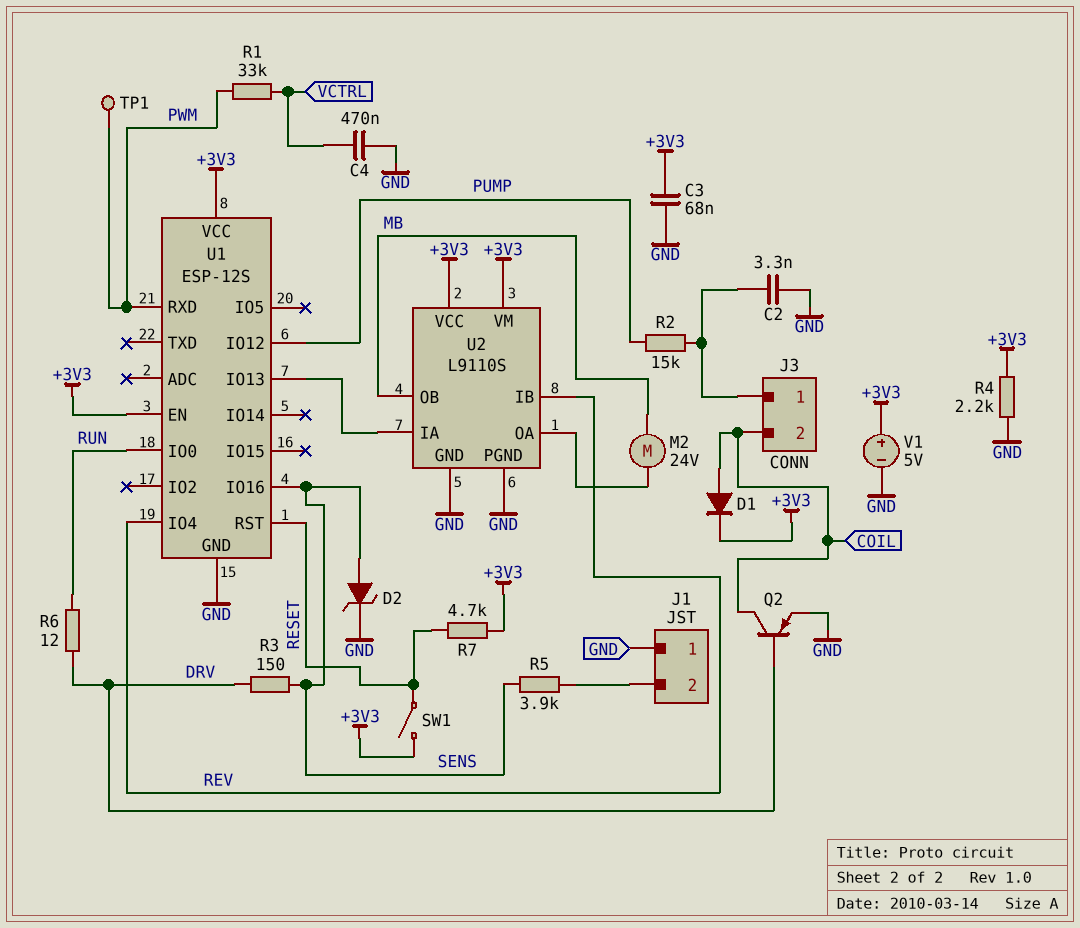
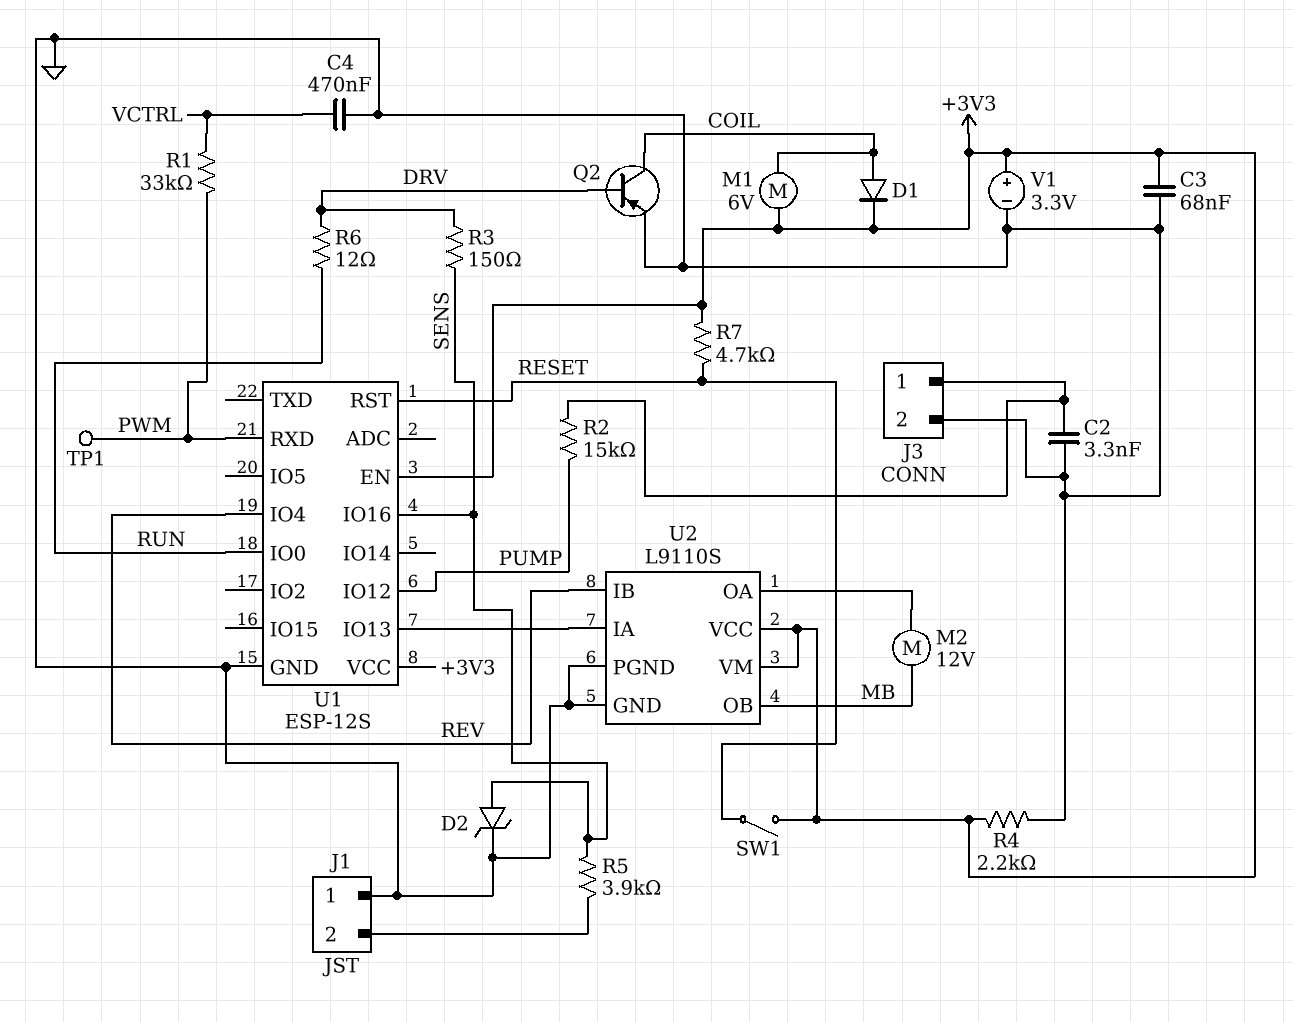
J3 pin 2: COIL -> GND
M1: none -> motor 6V (+3V3, COIL)
M2: motor 24V (MB, U2/OA) -> motor 12V (MB, U2/OA)
V1: 5V (plus +3V3, minus GND) -> 3.3V (plus +3V3, minus GND)

